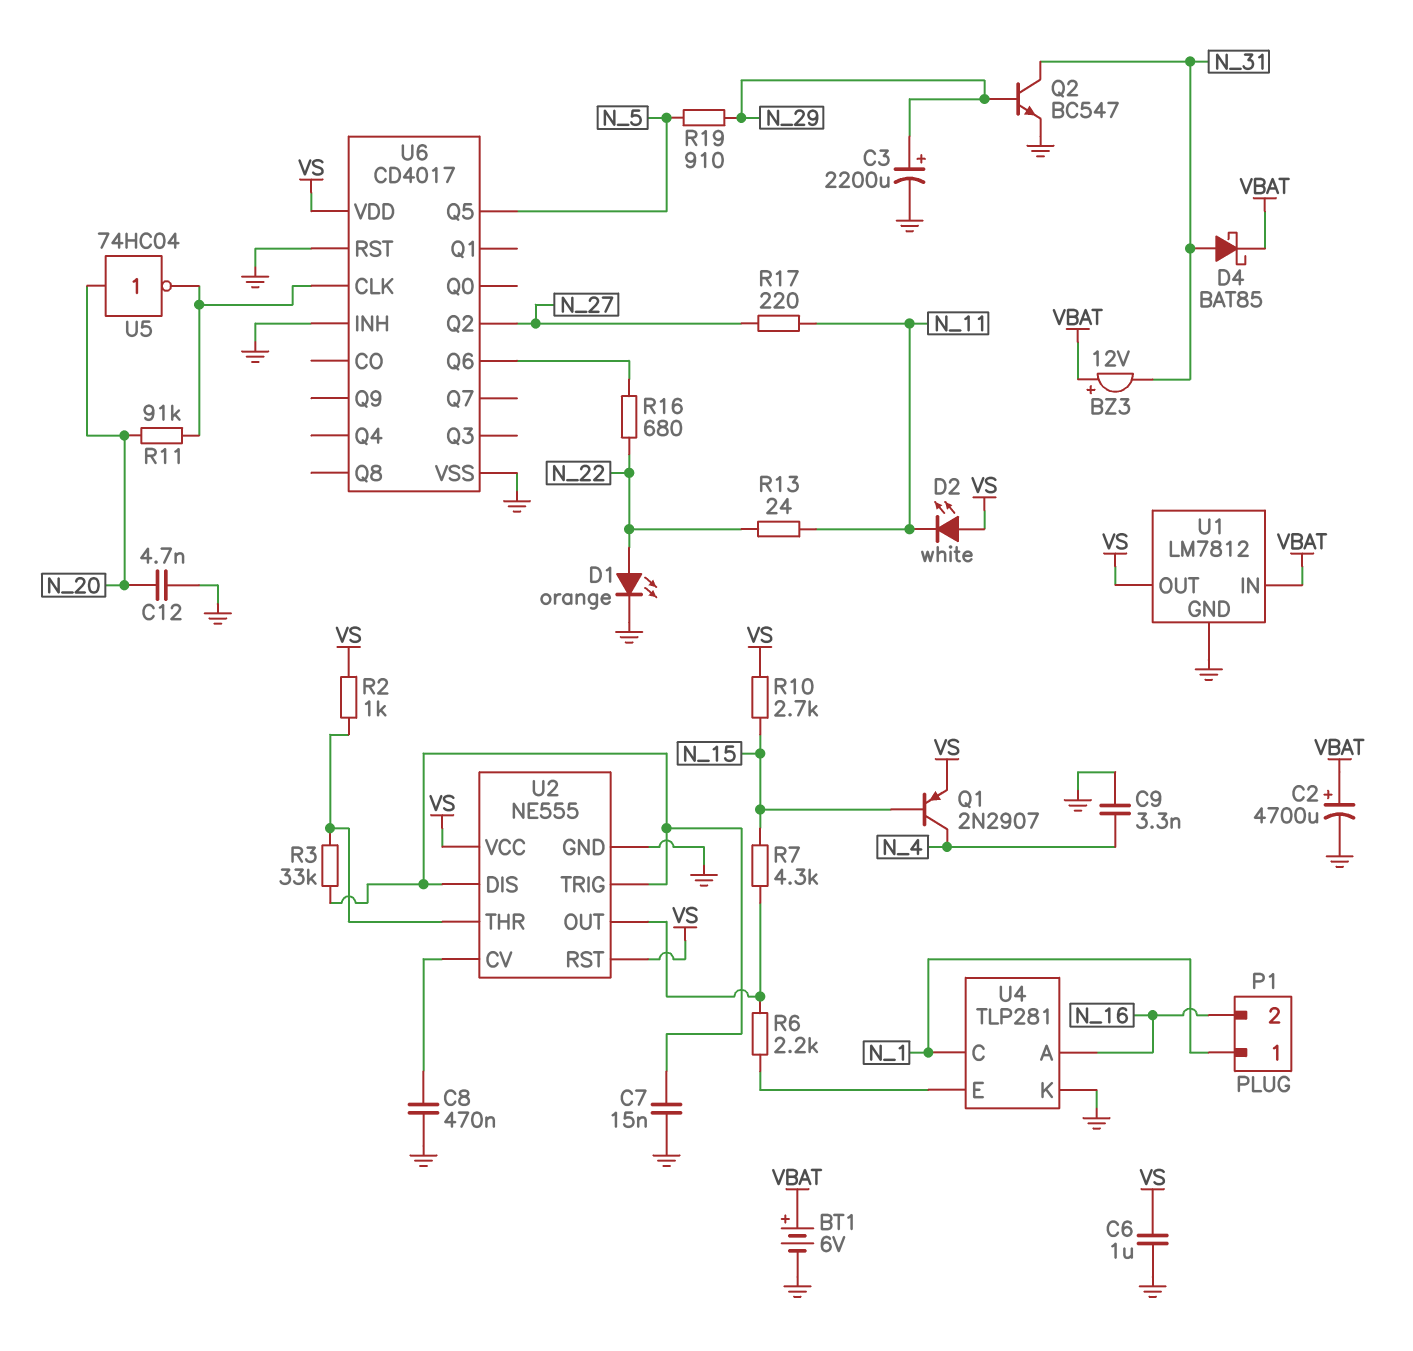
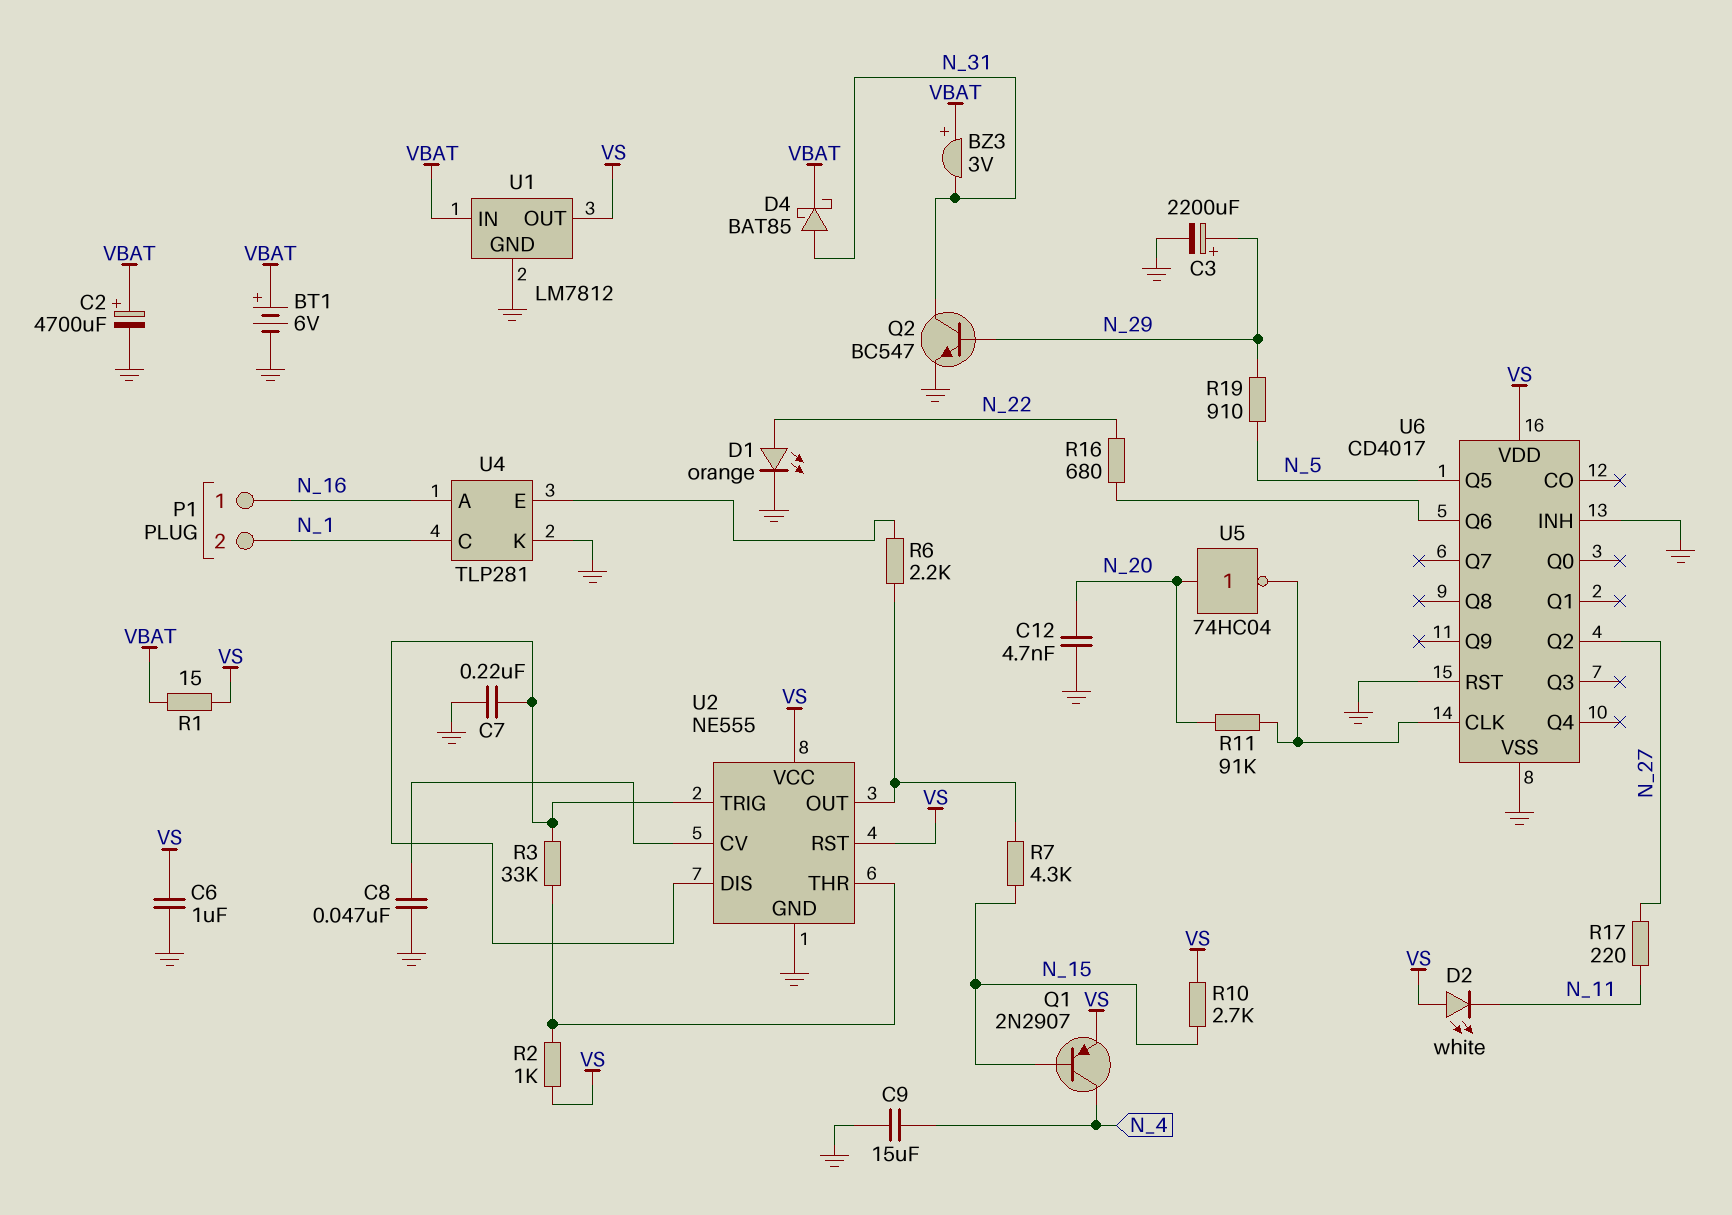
BZ3: buzzer 12V (plus VBAT, minus N_31) -> buzzer 3V (plus VBAT, minus N_31)
C7: 15nF (GND, U2/DIS) -> 220nF (GND, U2/DIS)
C8: 470nF (GND, U2/CV) -> 47nF (GND, U2/CV)
C9: 3.3nF (GND, N_4) -> 15uF (GND, N_4)
P1 pin 1: N_1 -> N_16
P1 pin 2: N_16 -> N_1
R1: none -> 15 (VBAT, VS)
R13: 24 (N_11, N_22) -> none

